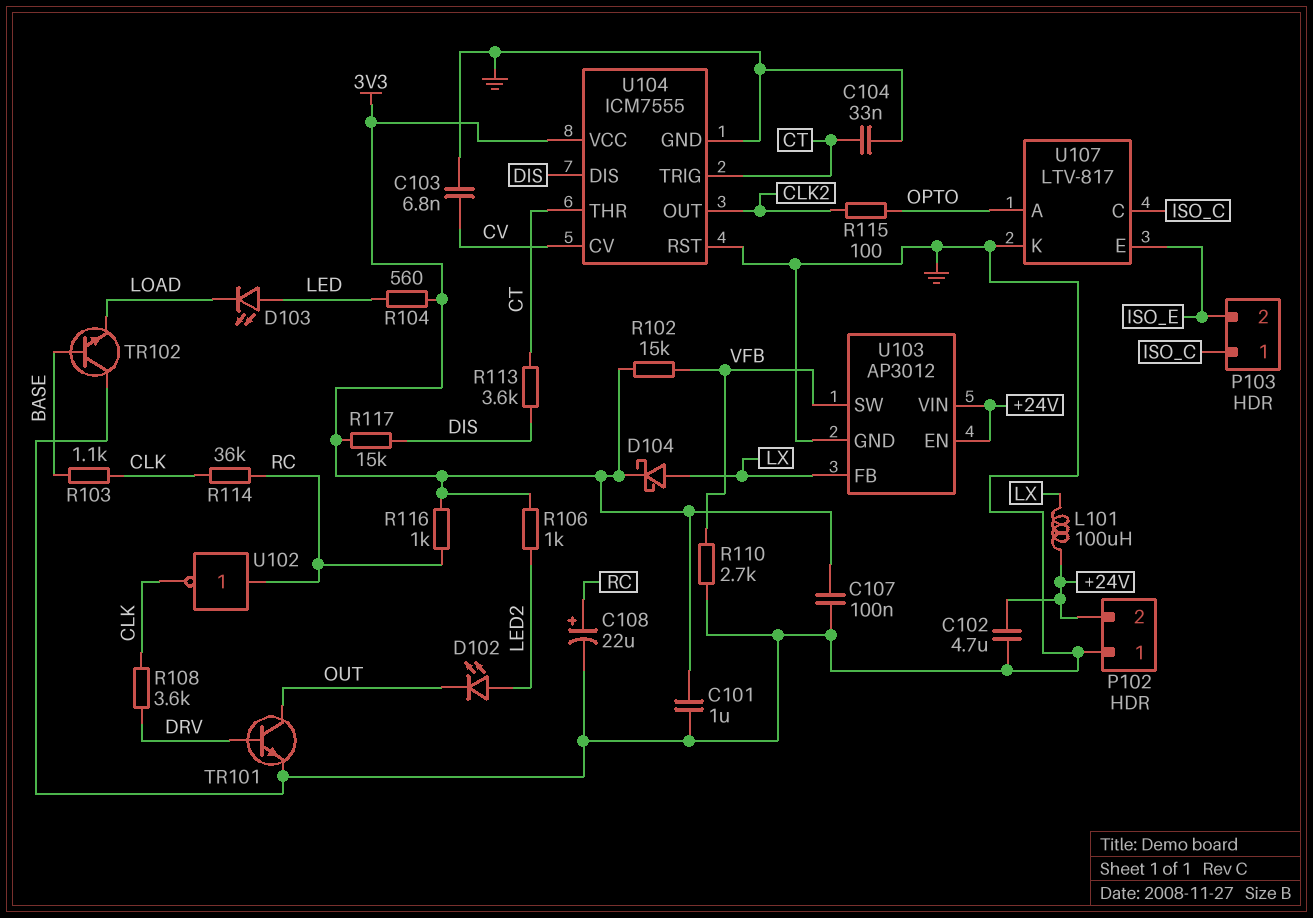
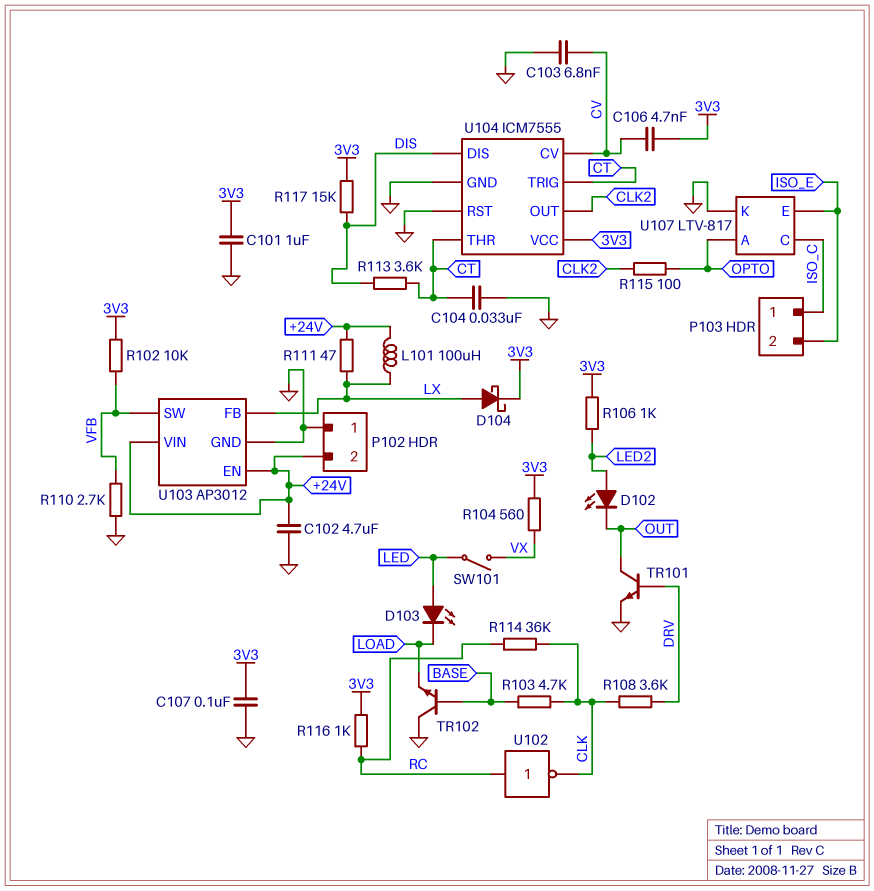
C106: none -> 4.7nF (3V3, CV)
C108: 22uF (plus RC, minus GND) -> none
R102: 15k (3V3, VFB) -> 10k (3V3, VFB)
R103: 1.1k (BASE, CLK) -> 4.7k (BASE, CLK)
R104: 560 (3V3, LED) -> 560 (3V3, VX)
R111: none -> 47 (+24V, LX)
SW101: none -> switch (LED, VX)

